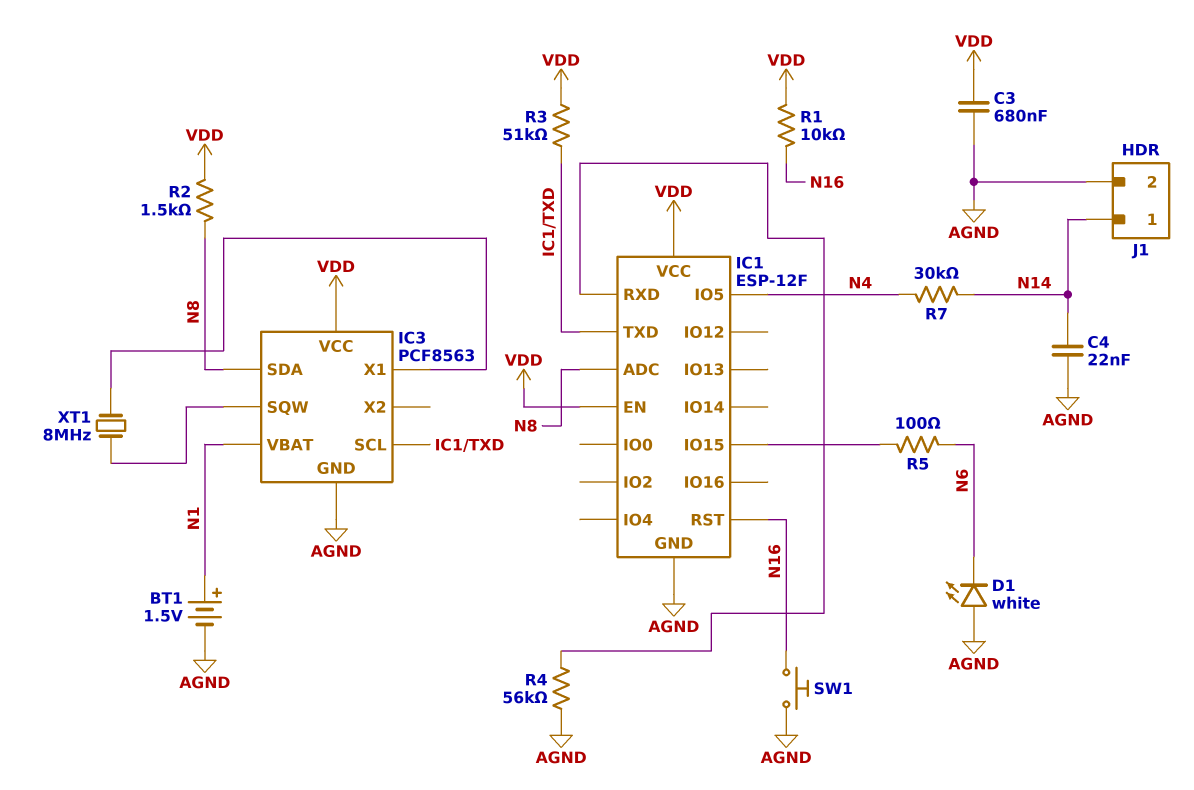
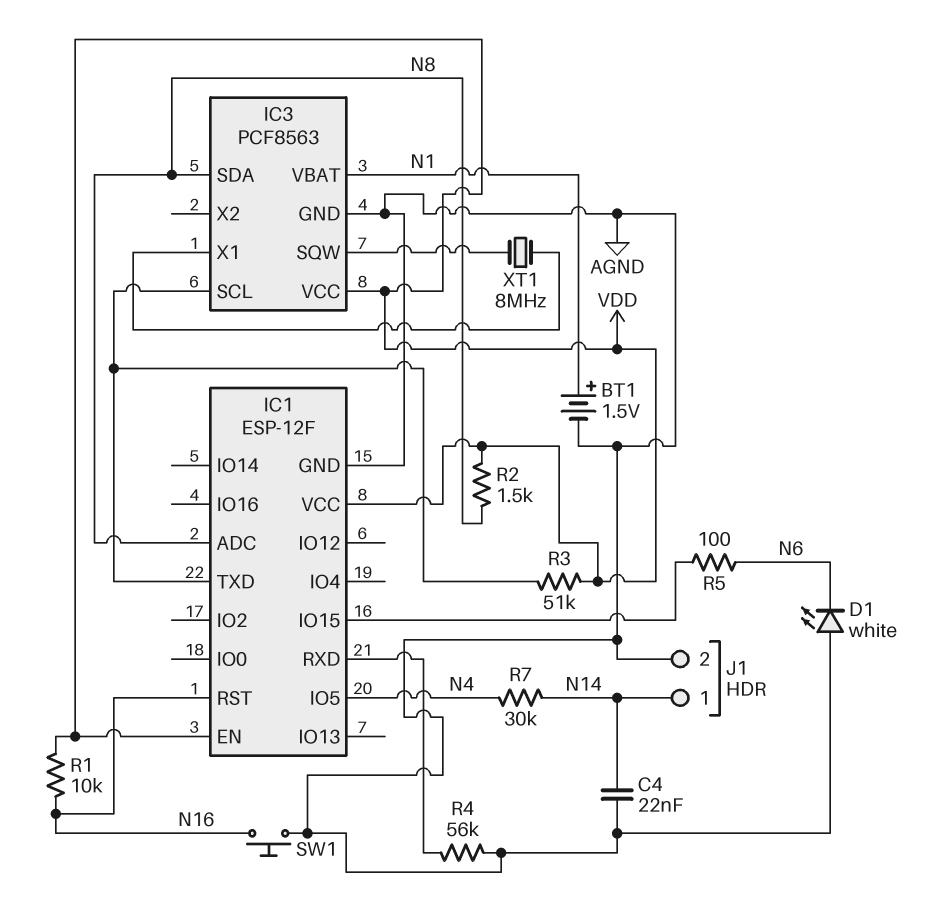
C3: 680nF (AGND, VDD) -> none

